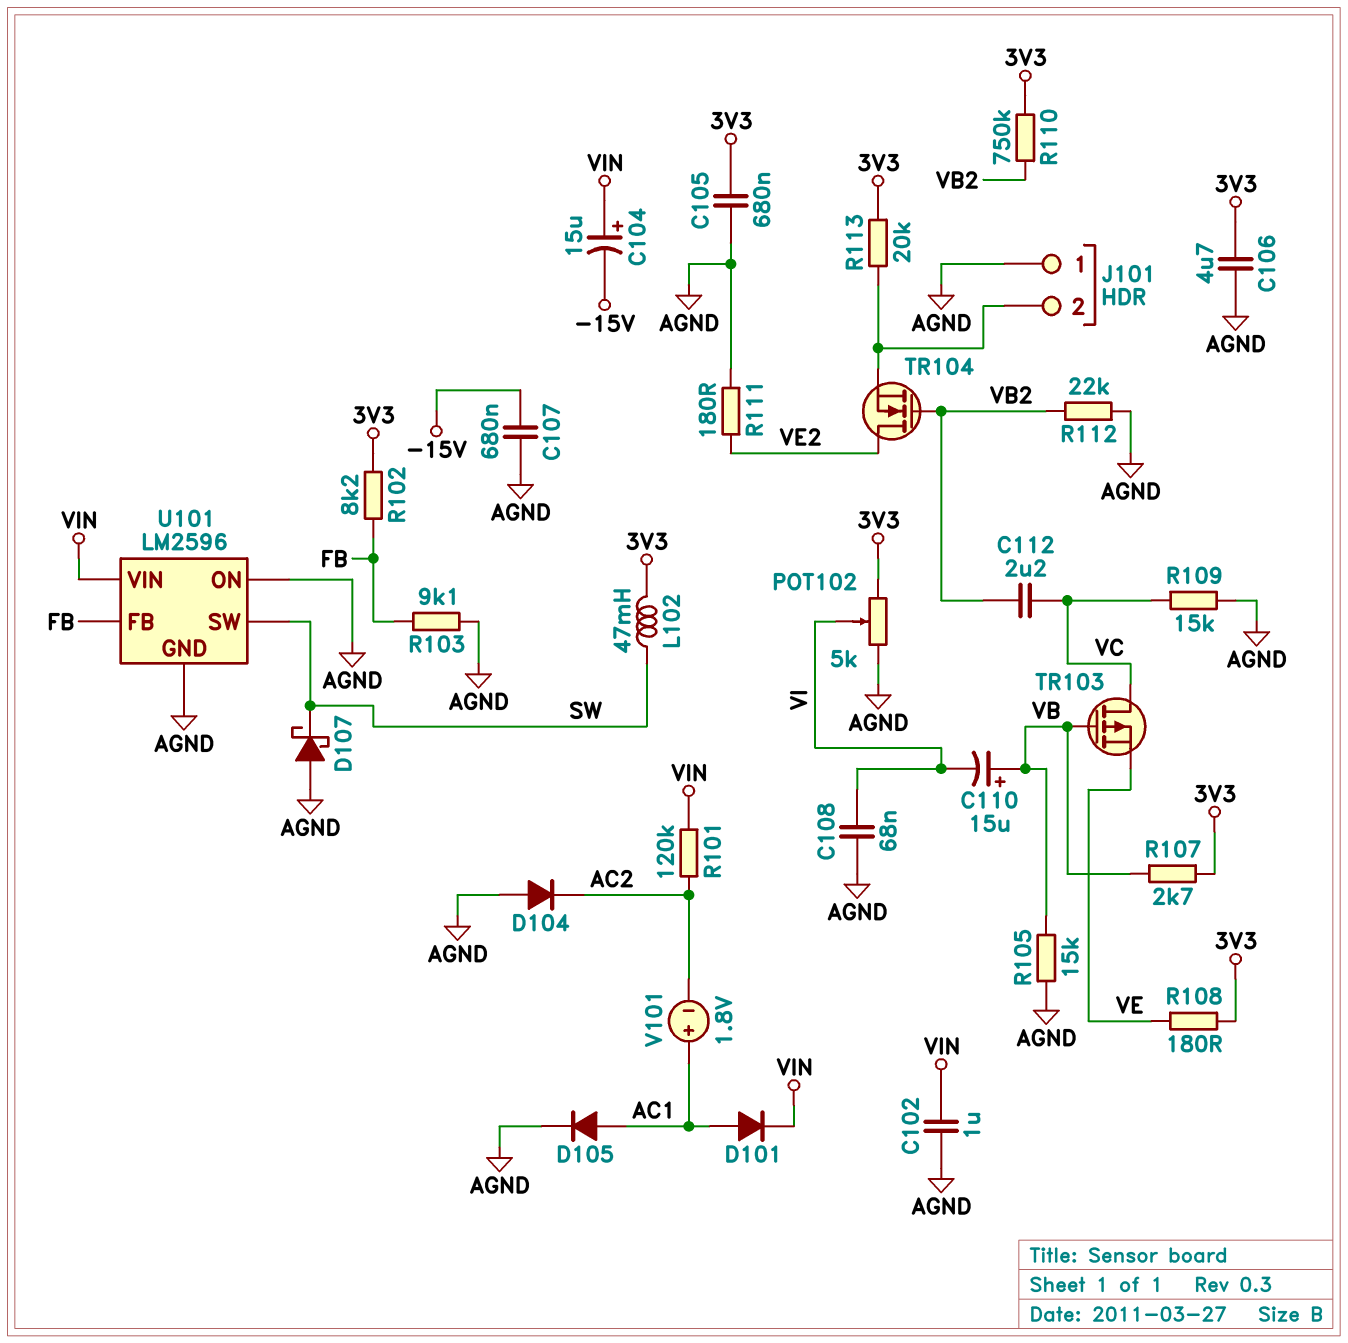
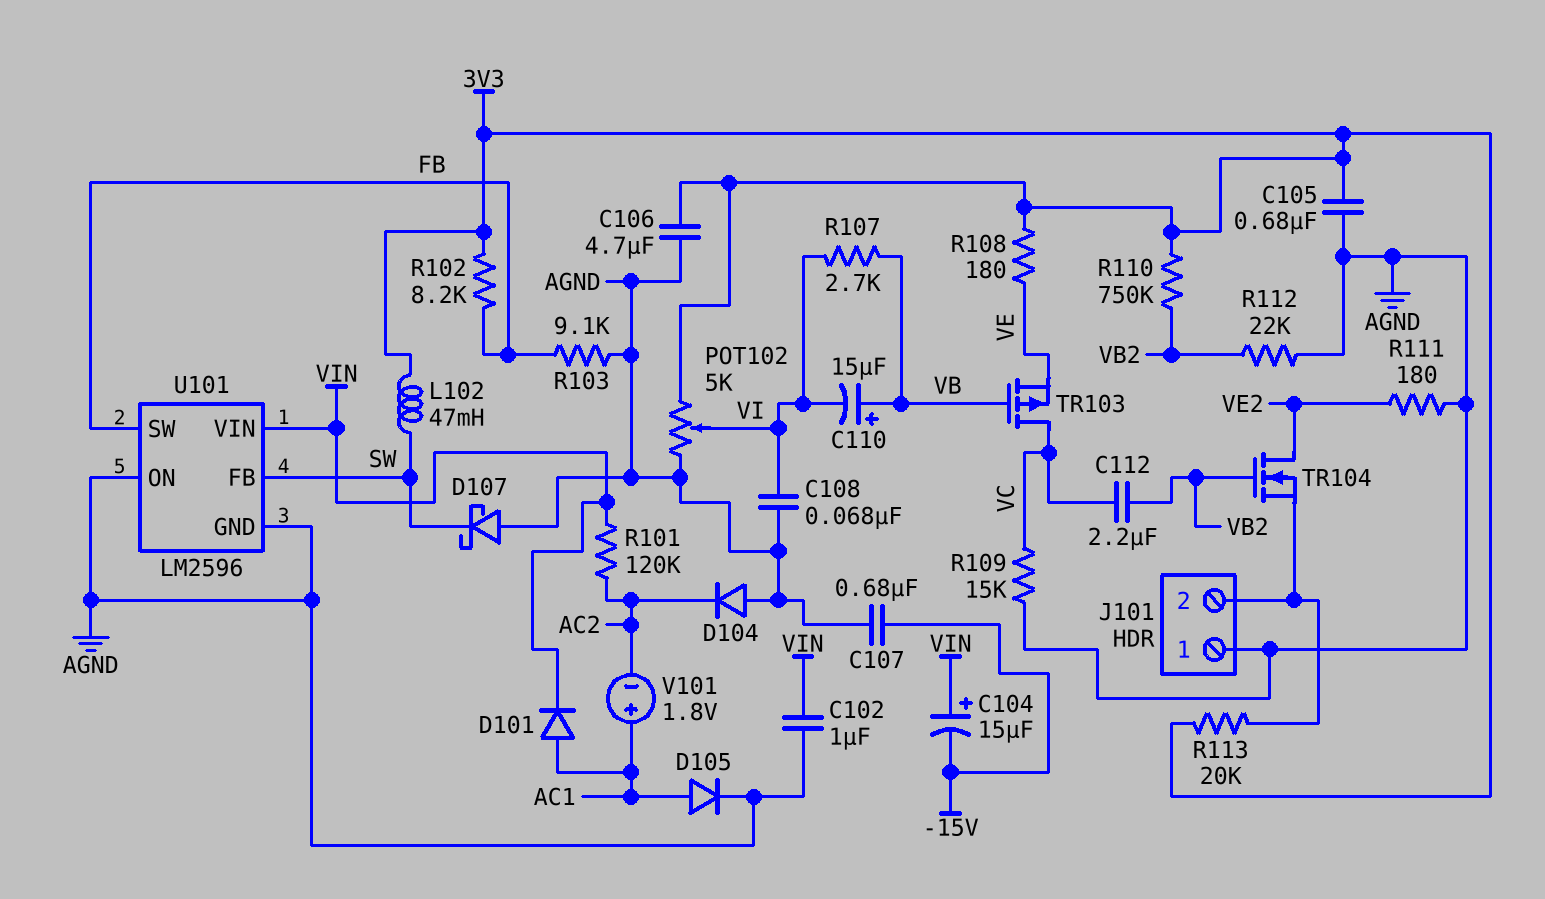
R105: 15k (AGND, VB) -> none
R107: 2.7k (3V3, VB) -> 2.7k (VB, VI)
U101 pin FB: FB -> SW
U101 pin SW: SW -> FB

